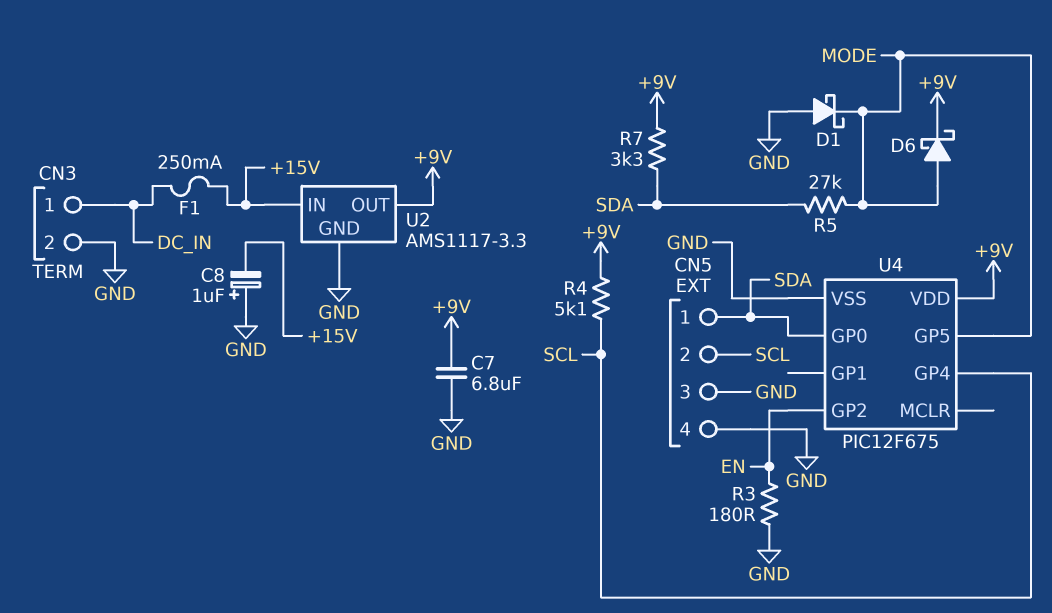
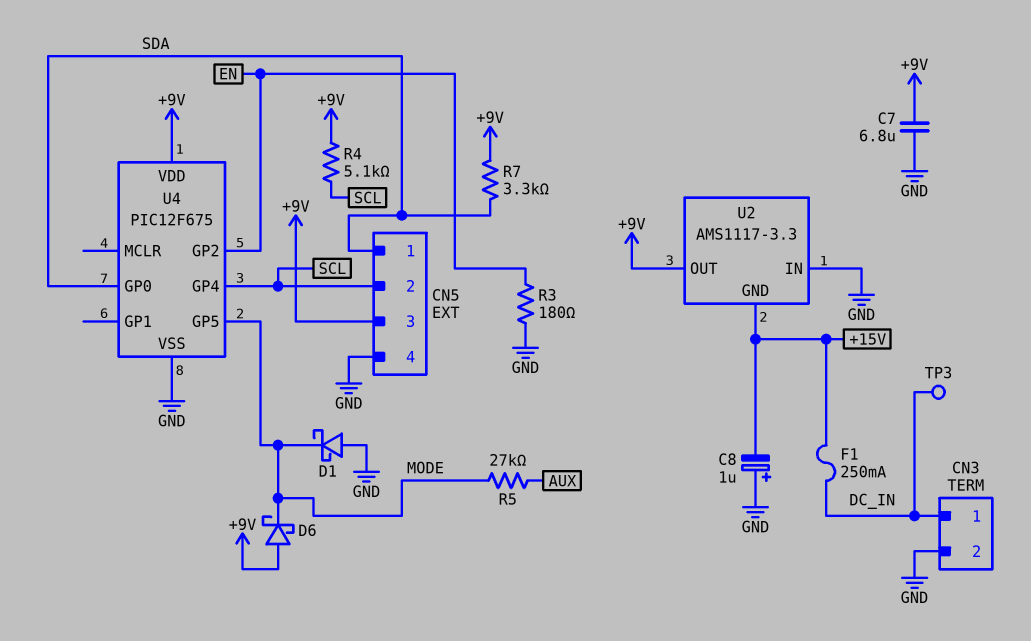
CN5 pin 3: GND -> +9V
D6: schottky (A MODE, K +9V) -> schottky (A +9V, K MODE)
R5: 27k (MODE, SDA) -> 27k (AUX, MODE)
TP3: none -> test point (DC_IN)
U2 pin GND: GND -> +15V
U2 pin IN: +15V -> GND

